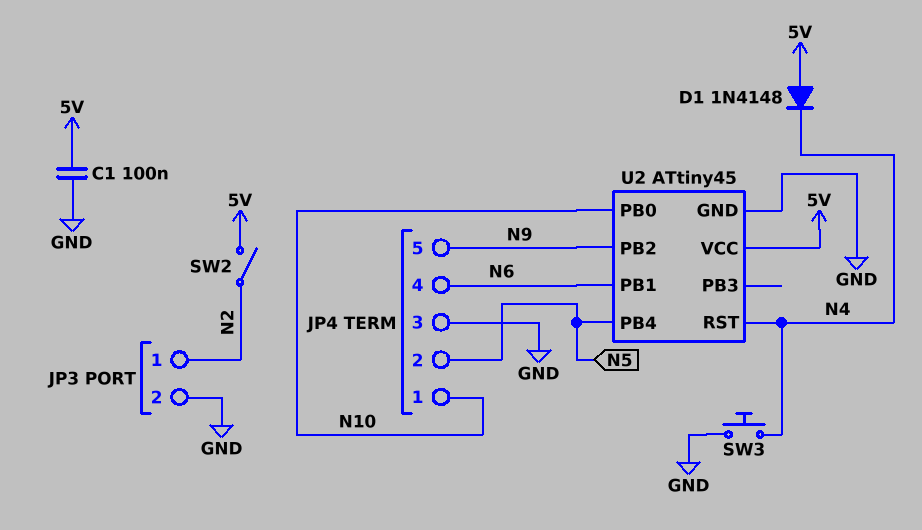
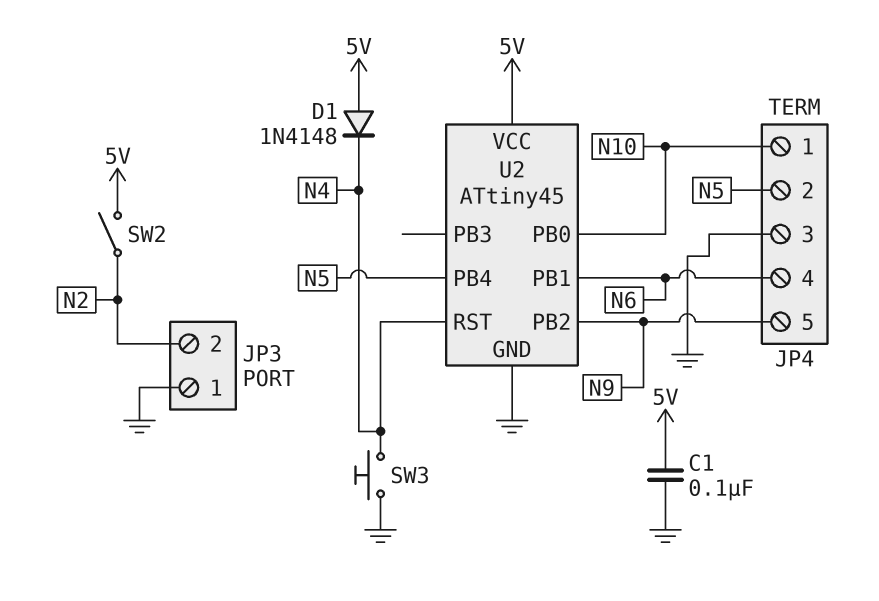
JP3 pin 1: N2 -> GND
JP3 pin 2: GND -> N2

